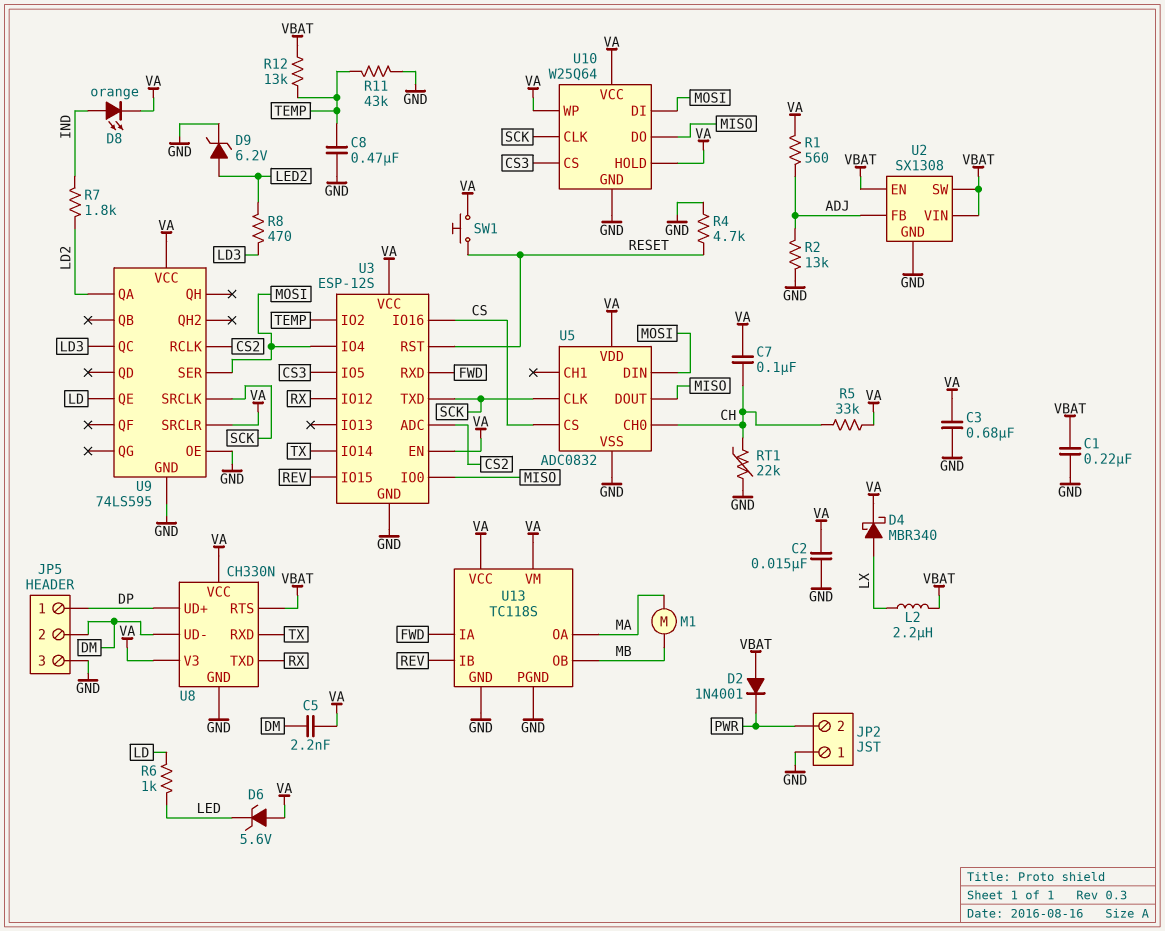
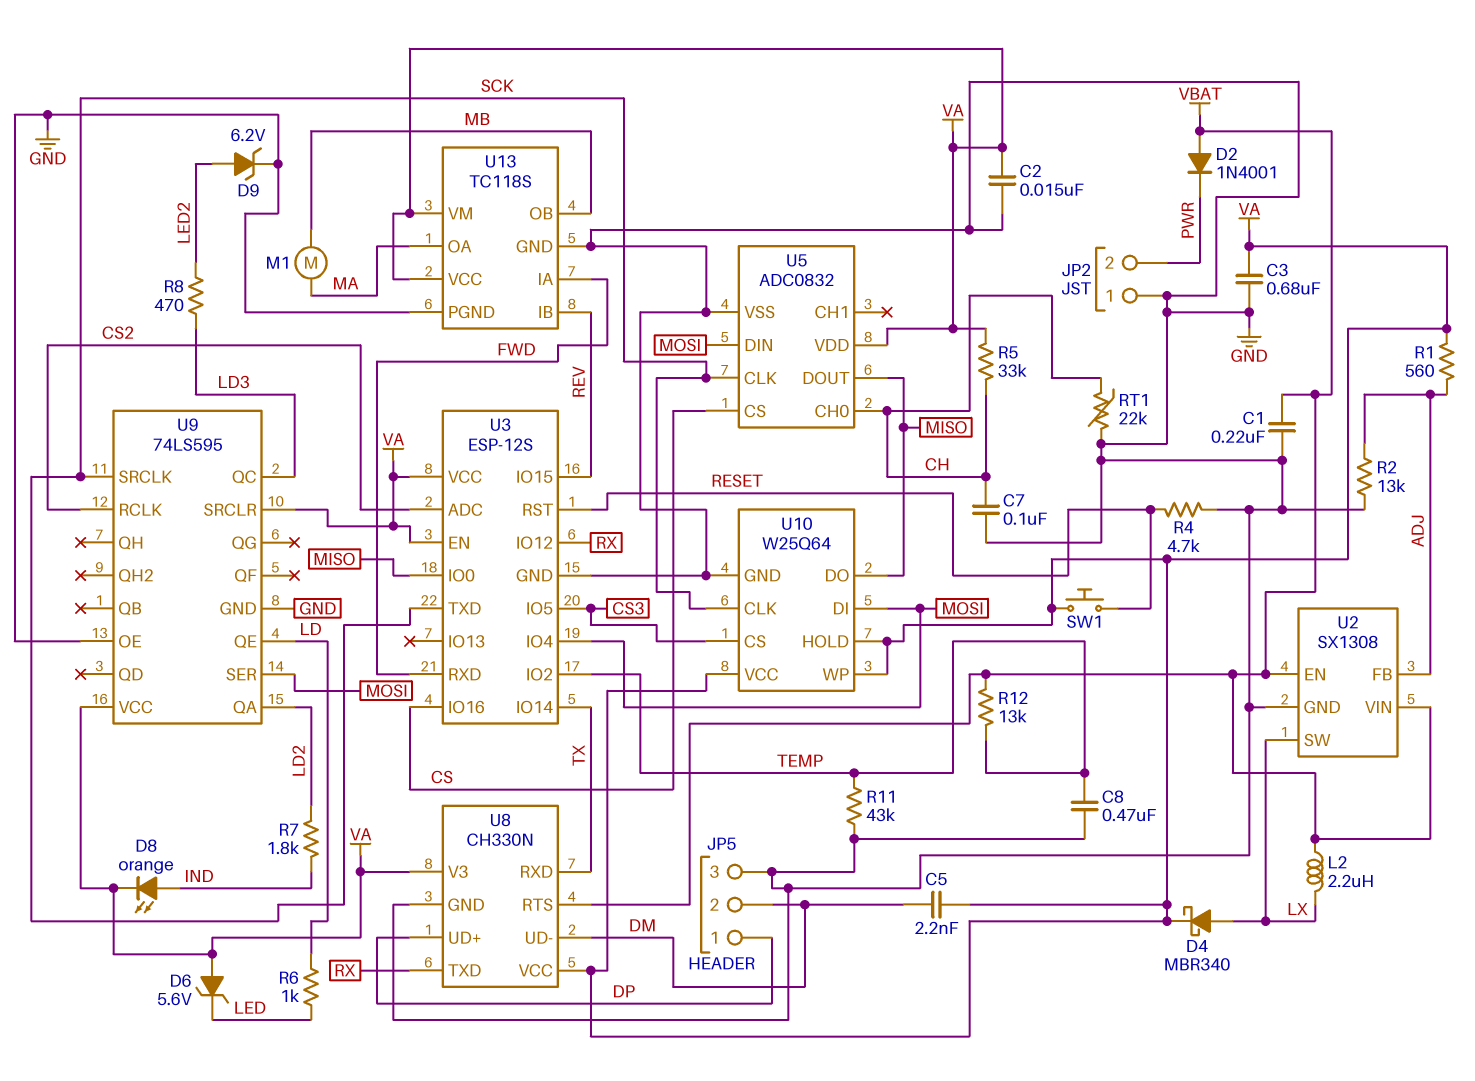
C7: 100nF (CH, VA) -> 100nF (CH, GND)
U2 pin SW: VBAT -> LX

